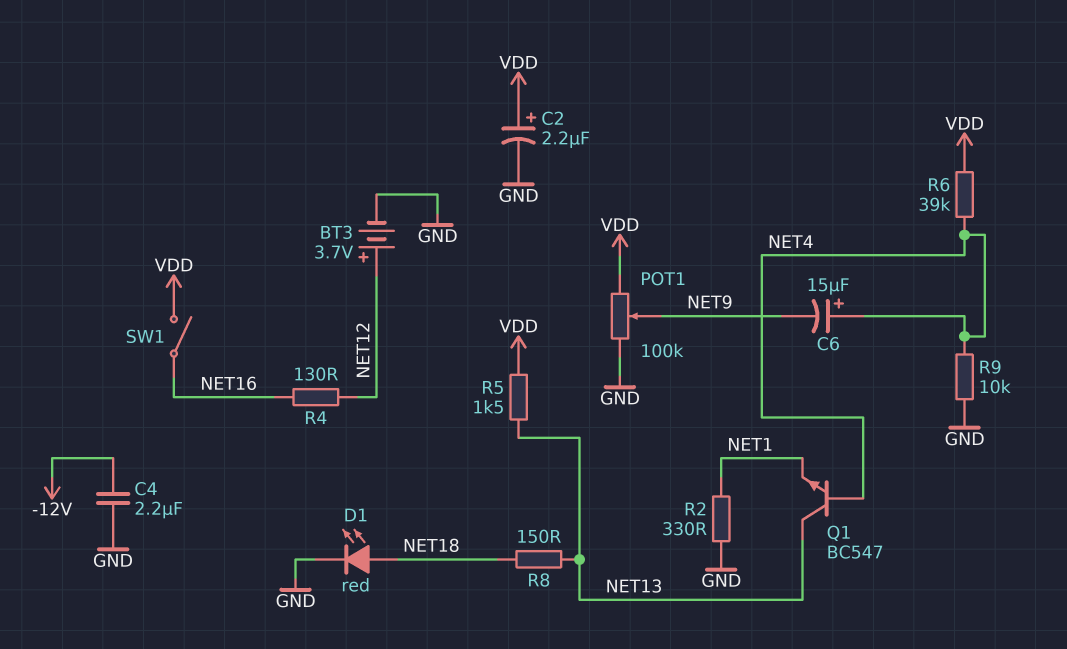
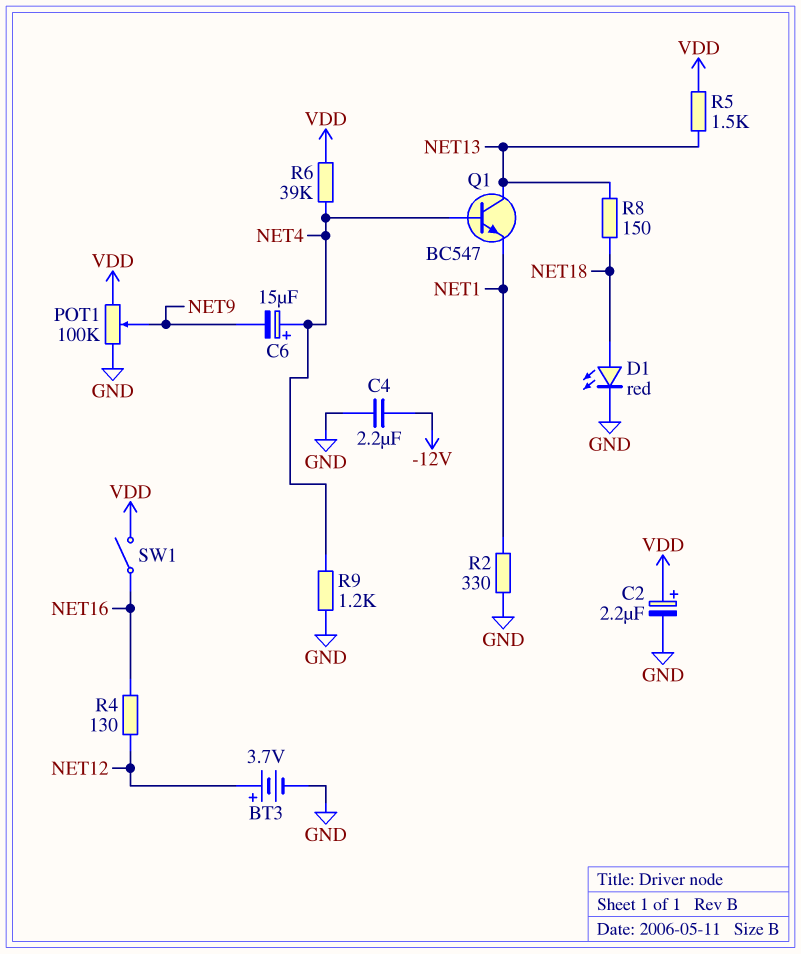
R9: 10k (GND, NET4) -> 1.2k (GND, NET4)

